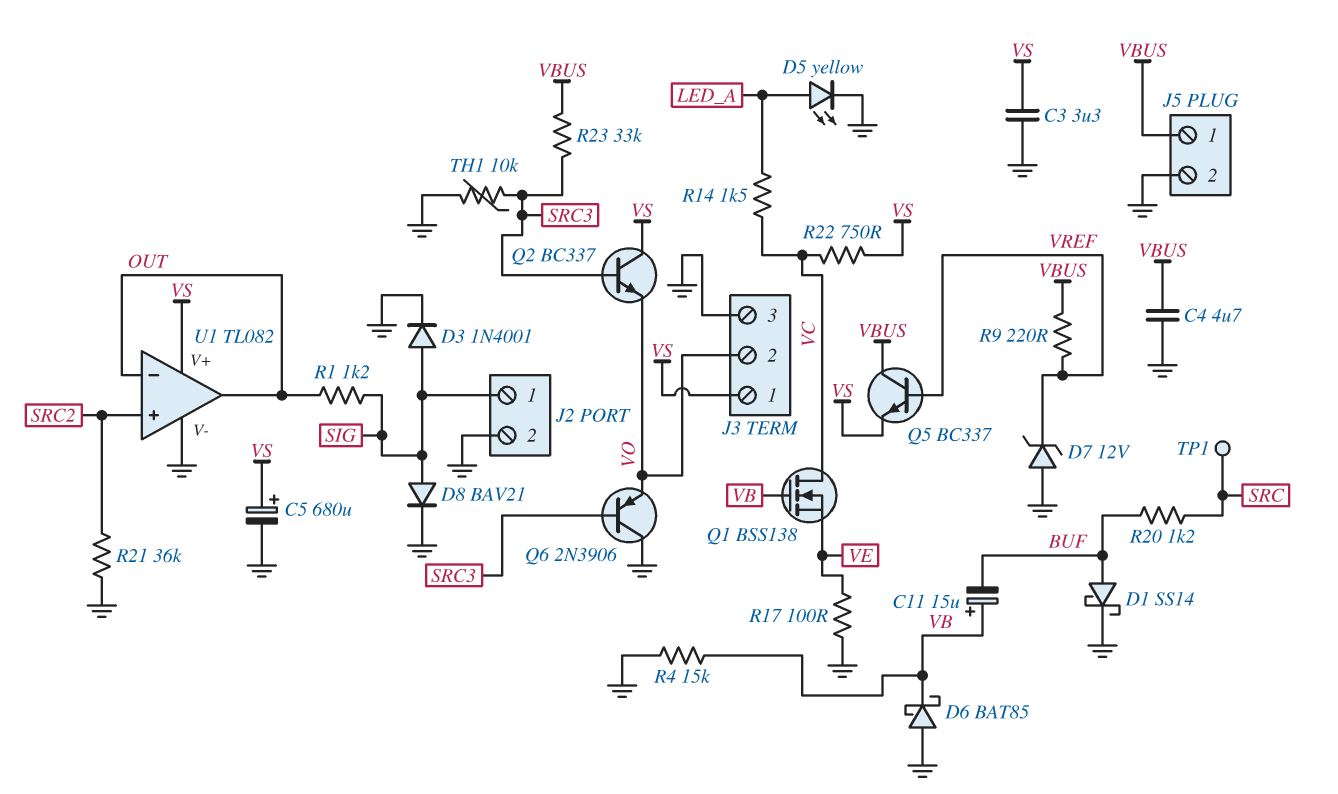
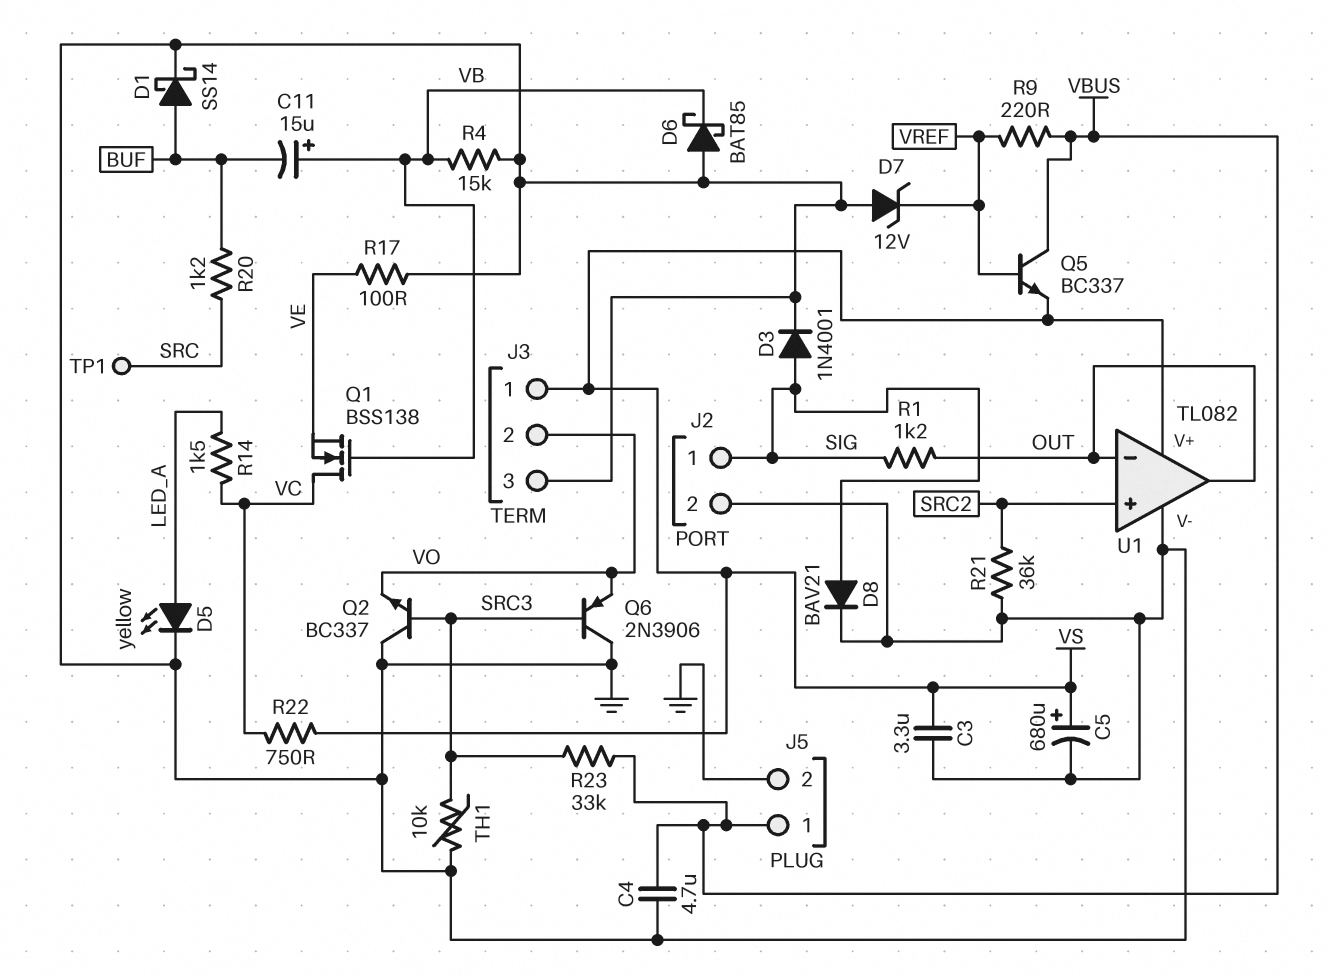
Q2: NPN BC337 (B SRC3, C VS, E VO) -> NPN BC337 (B SRC3, C GND, E VO)

